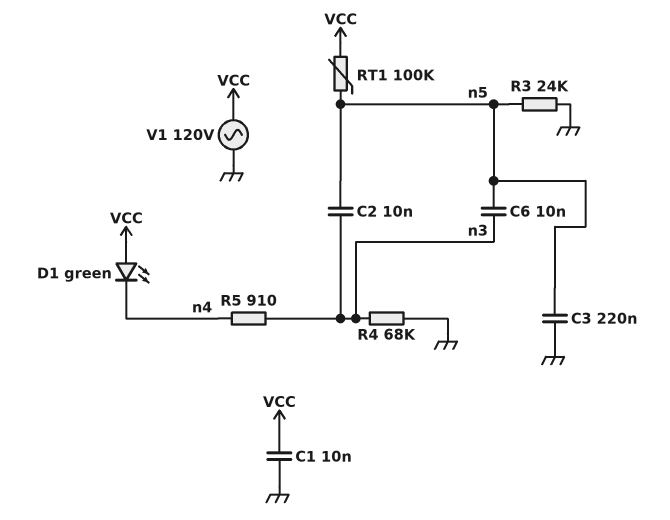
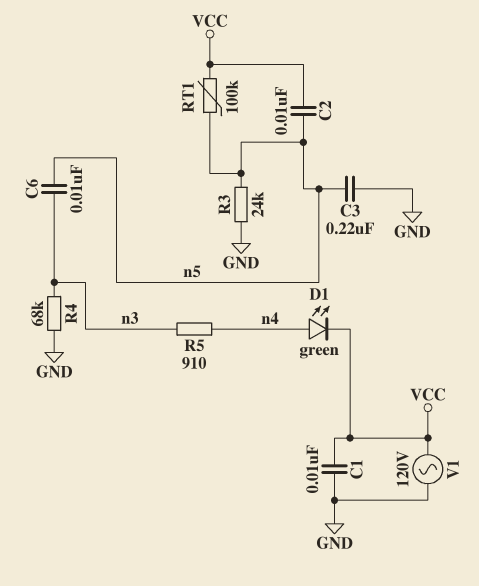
C2: 10nF (n3, n5) -> 10nF (VCC, n5)
D1: LED green (A VCC, K n4) -> LED green (A n4, K VCC)

